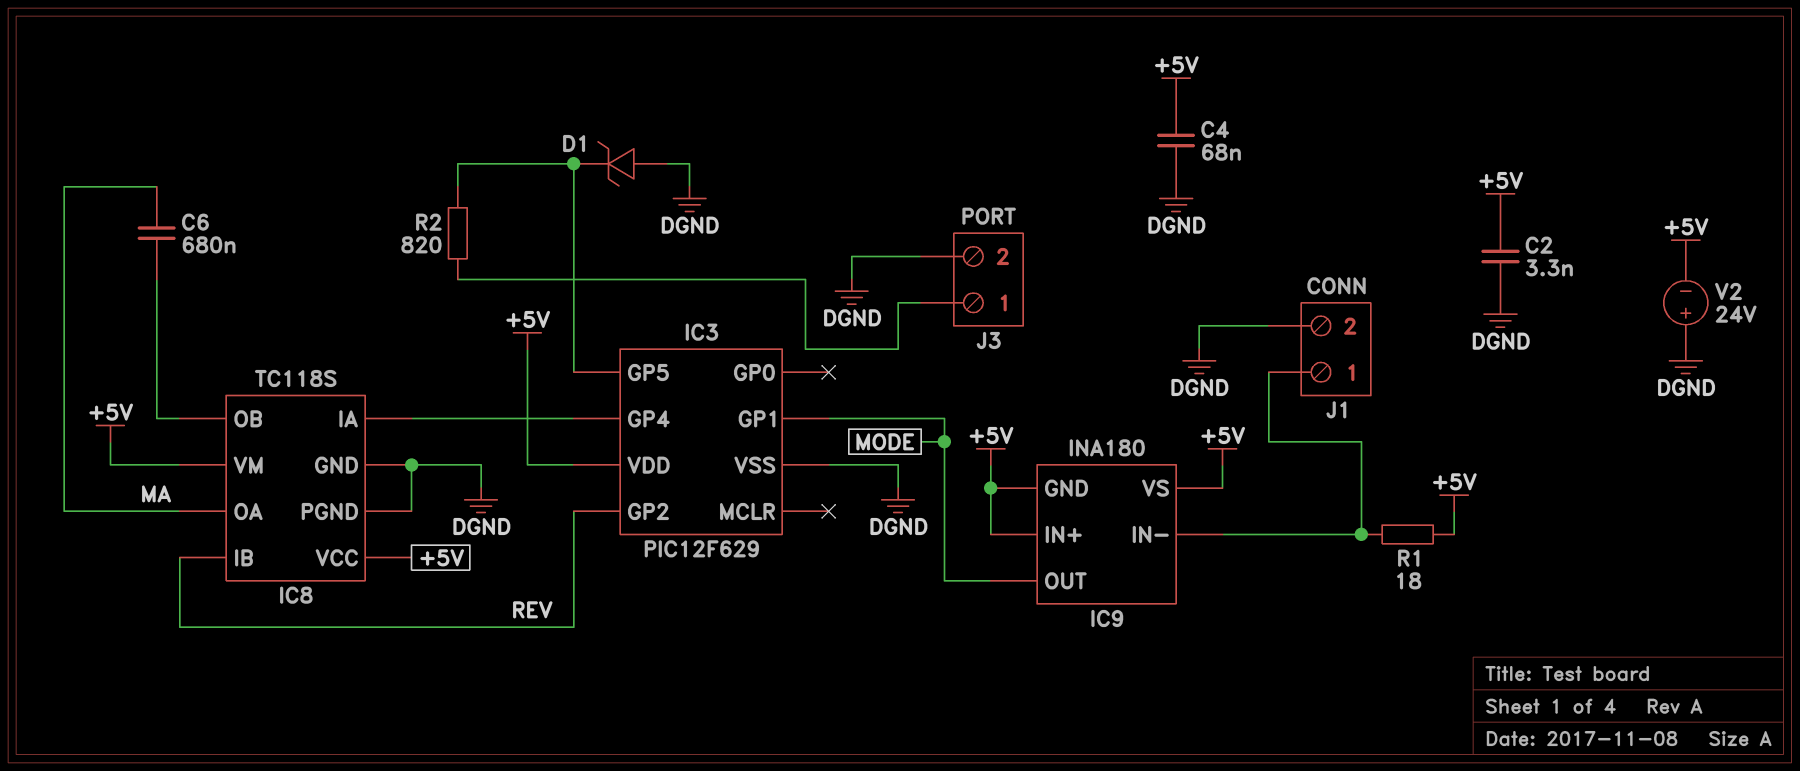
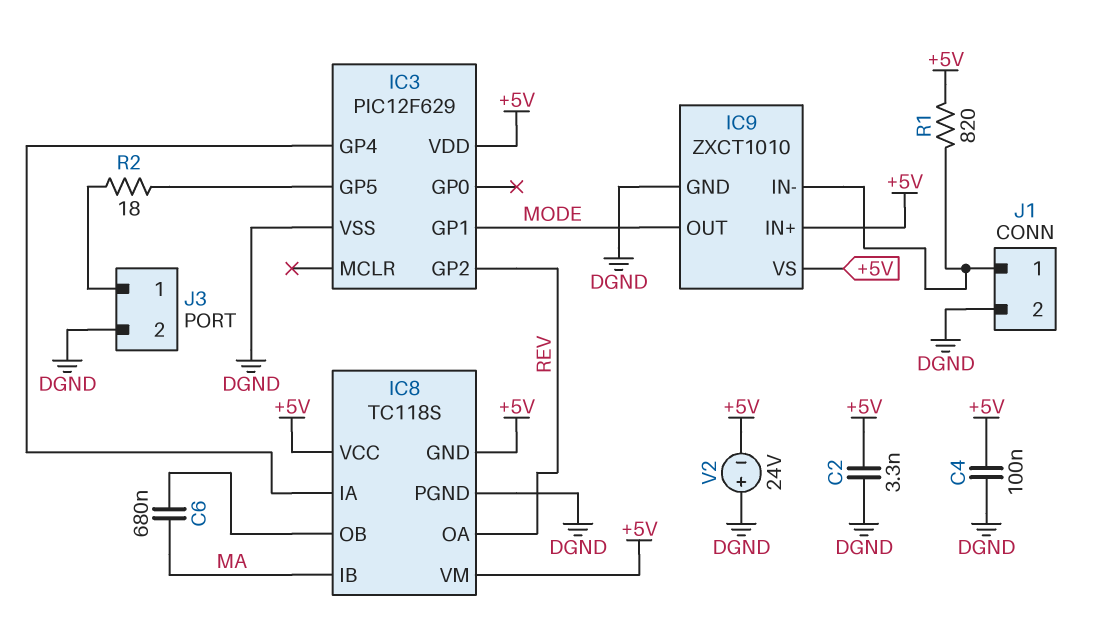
C4: 68nF (+5V, DGND) -> 100nF (+5V, DGND)
D1: zener (A DGND, K IC3/GP5) -> none
IC8 pin GND: DGND -> +5V
IC8 pin IB: REV -> MA
IC8 pin OA: MA -> REV
IC9: INA180 -> ZXCT1010
IC9 pin GND: +5V -> DGND
R1: 18 (+5V, IC9/IN-) -> 820 (+5V, IC9/IN-)
R2: 820 (IC3/GP5, J3/1) -> 18 (IC3/GP5, J3/1)

